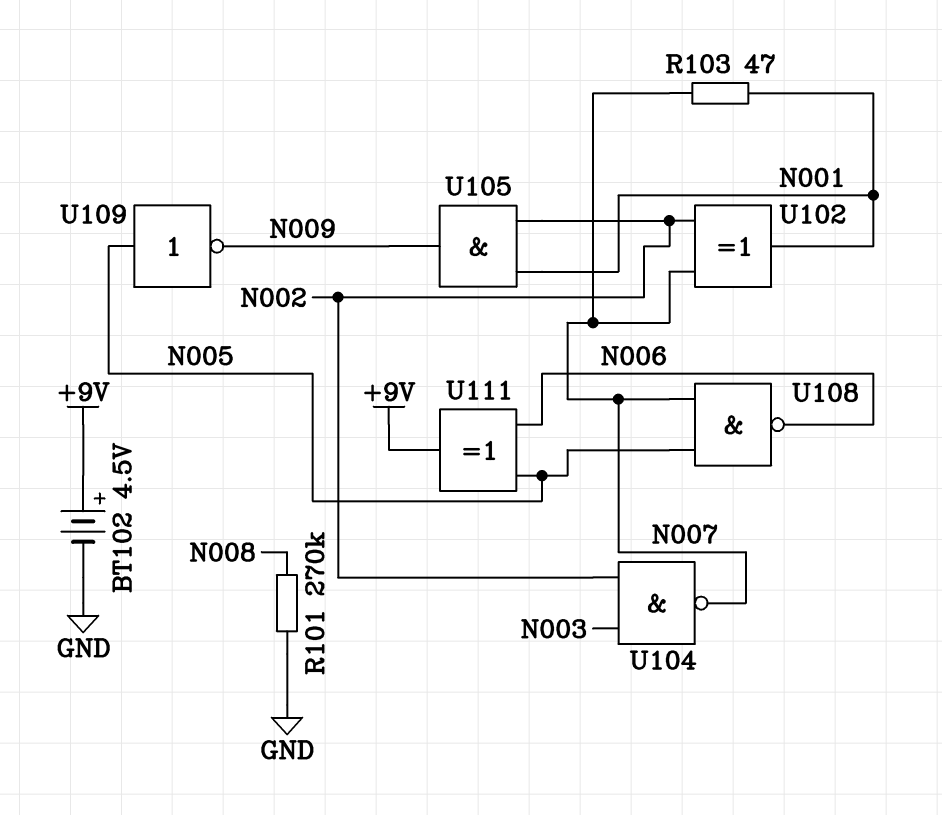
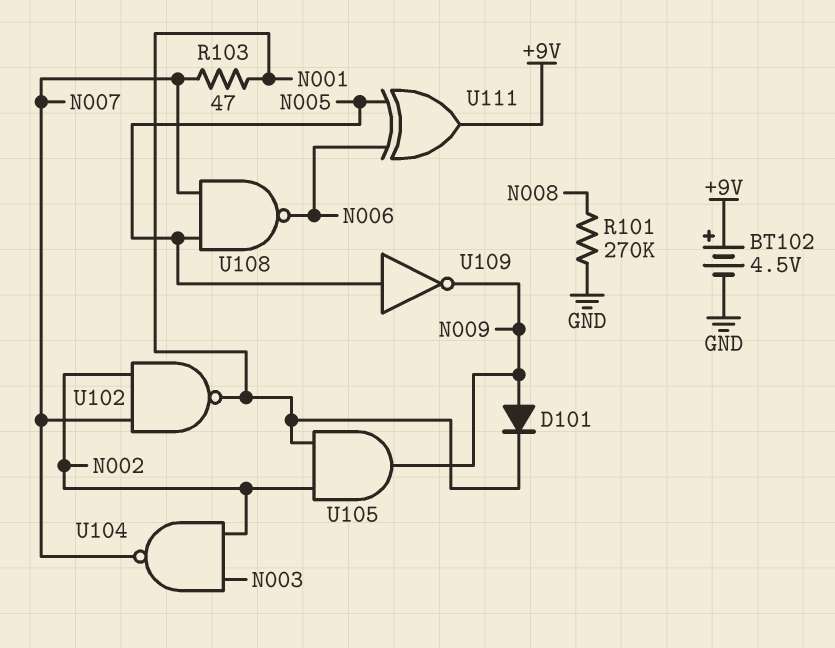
D101: none -> diode (A N009, K N001)
U102: XOR (in N002, in N007, out N001) -> NAND (in N002, in N007, out N001)

